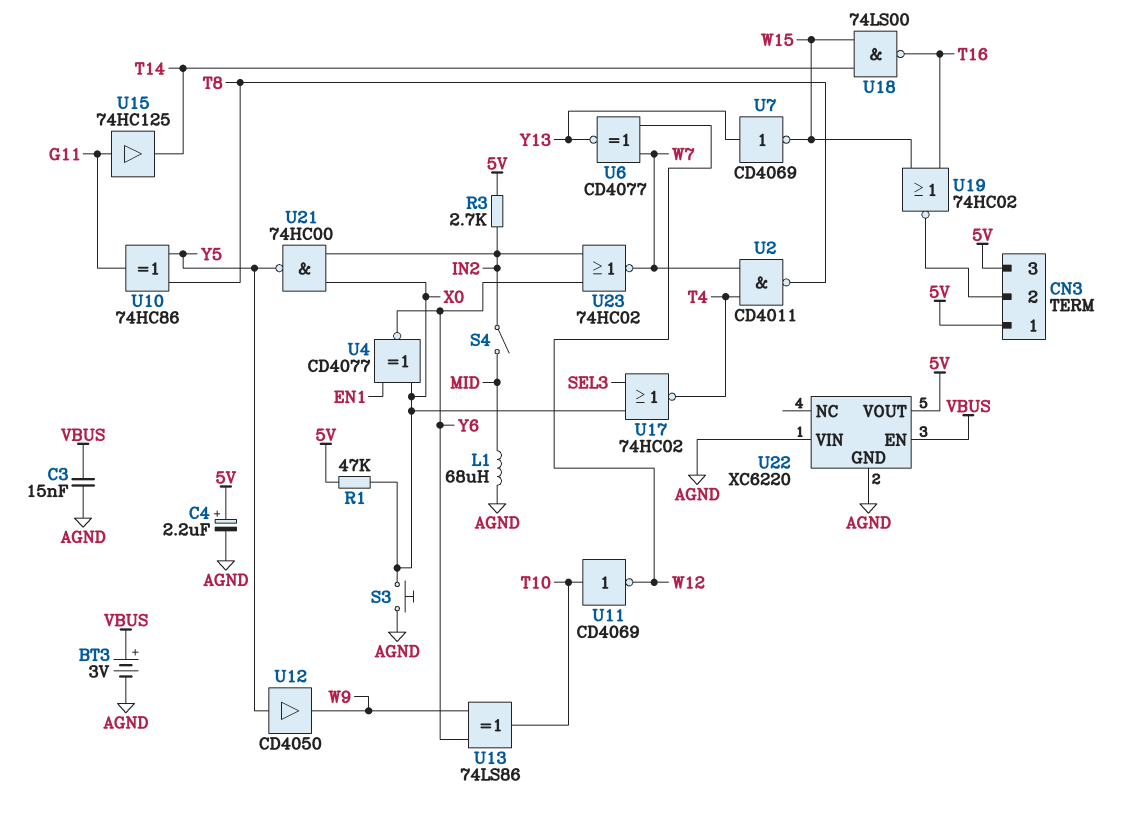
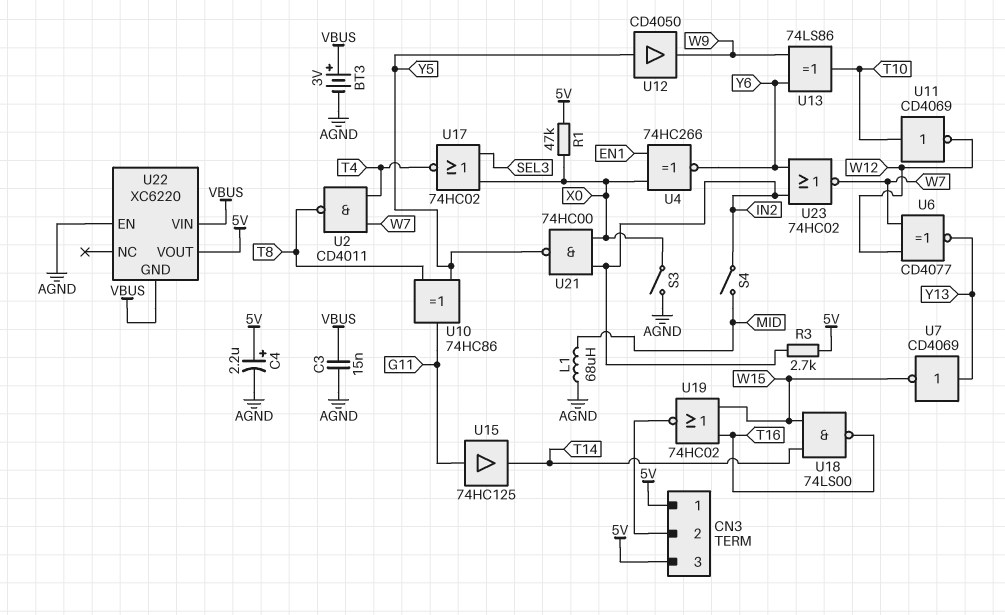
S3: button (AGND, X0) -> switch (AGND, X0)
U4: XNOR CD4077 (in EN1, in X0, out Y6) -> XNOR 74HC266 (in EN1, in X0, out Y6)
U22 pin EN: VBUS -> AGND
U22 pin GND: AGND -> VBUS
U22 pin VIN: AGND -> VBUS

